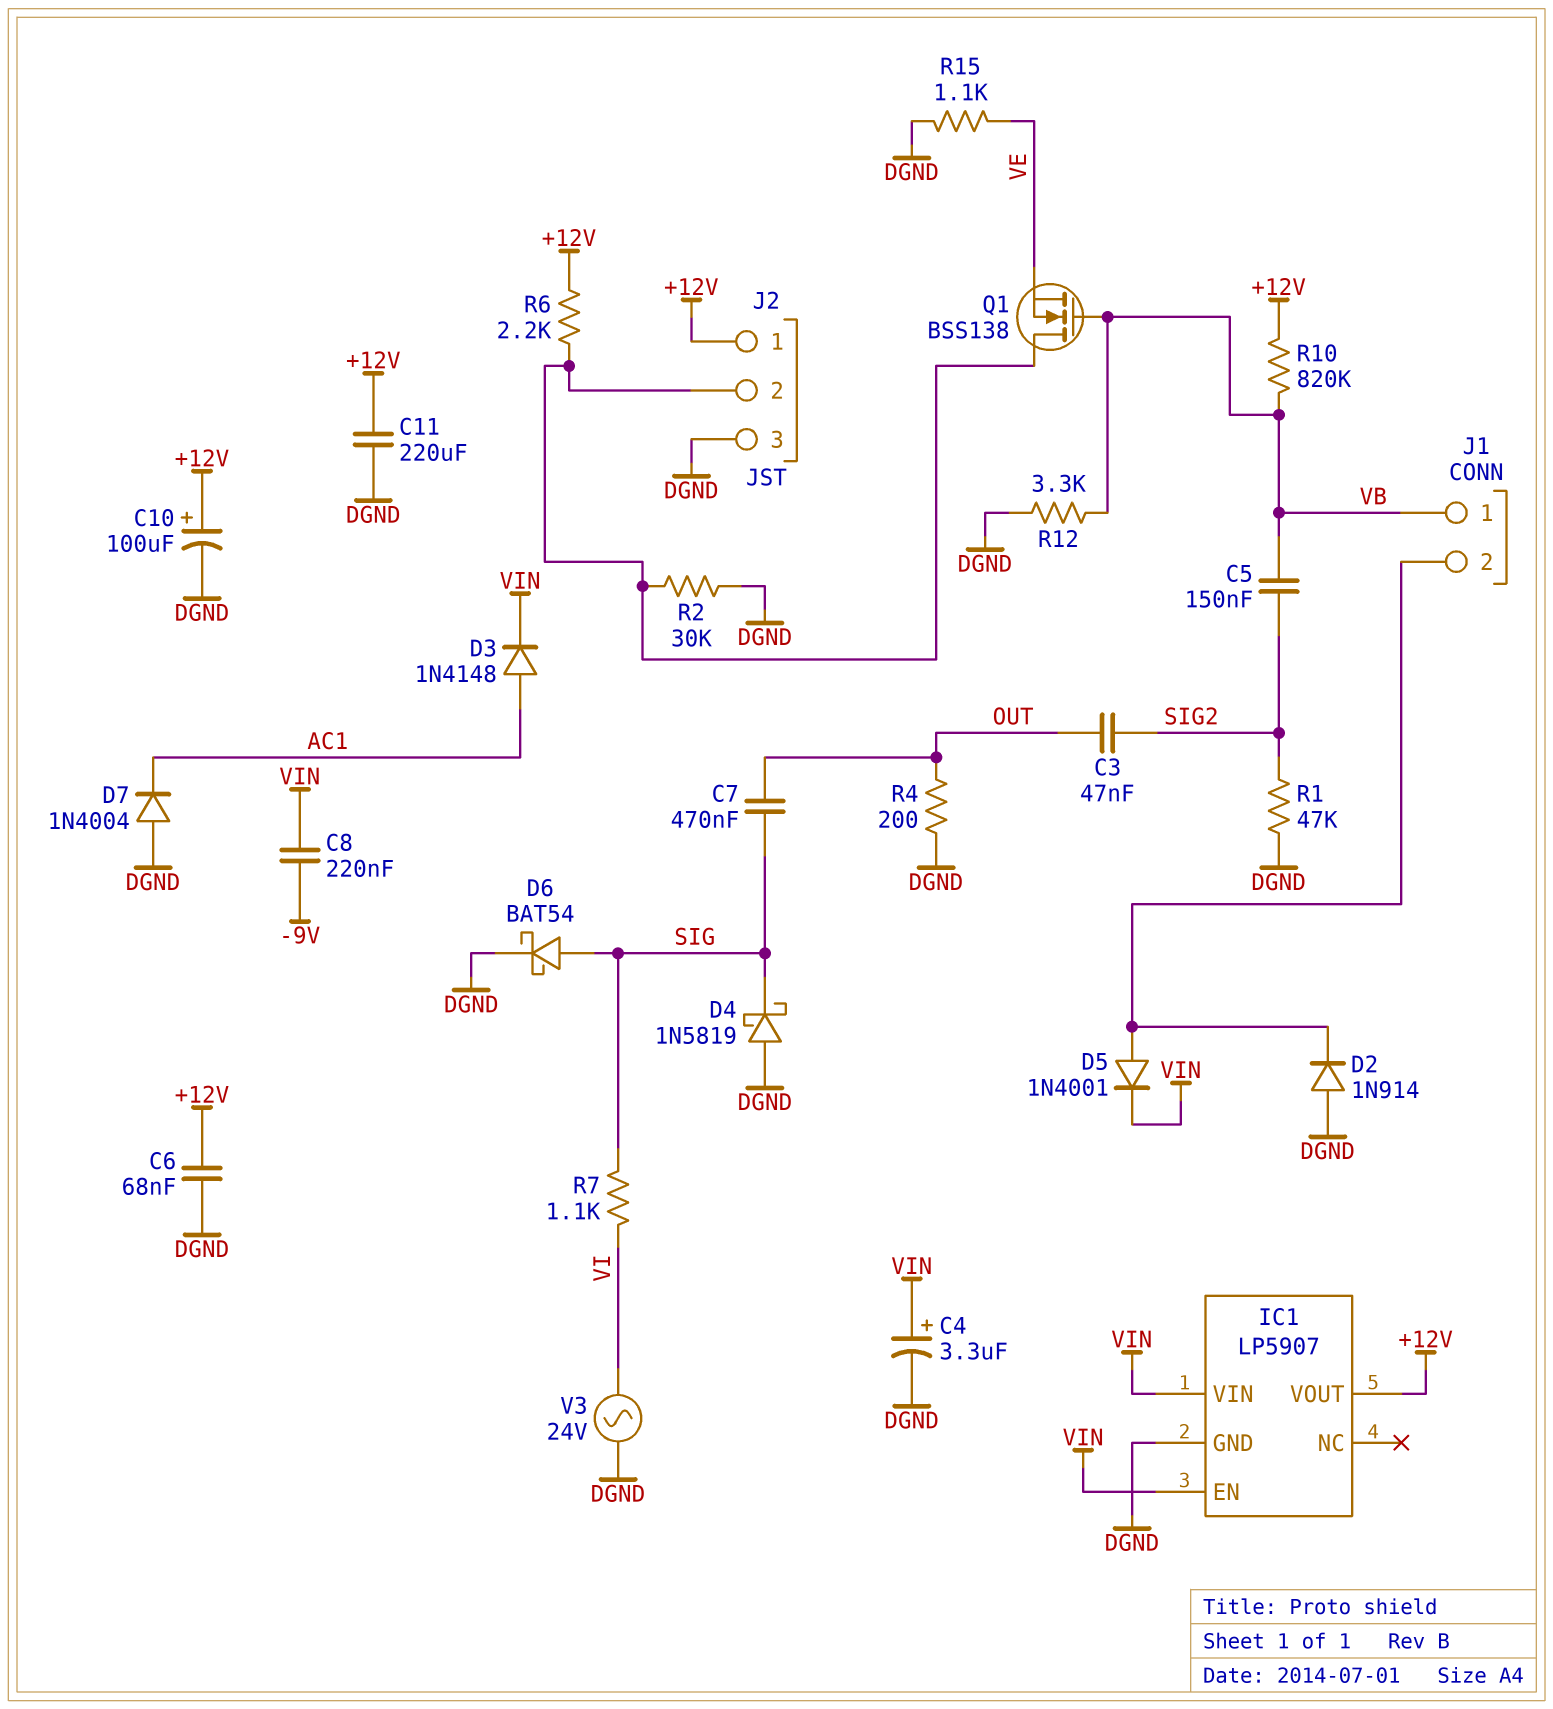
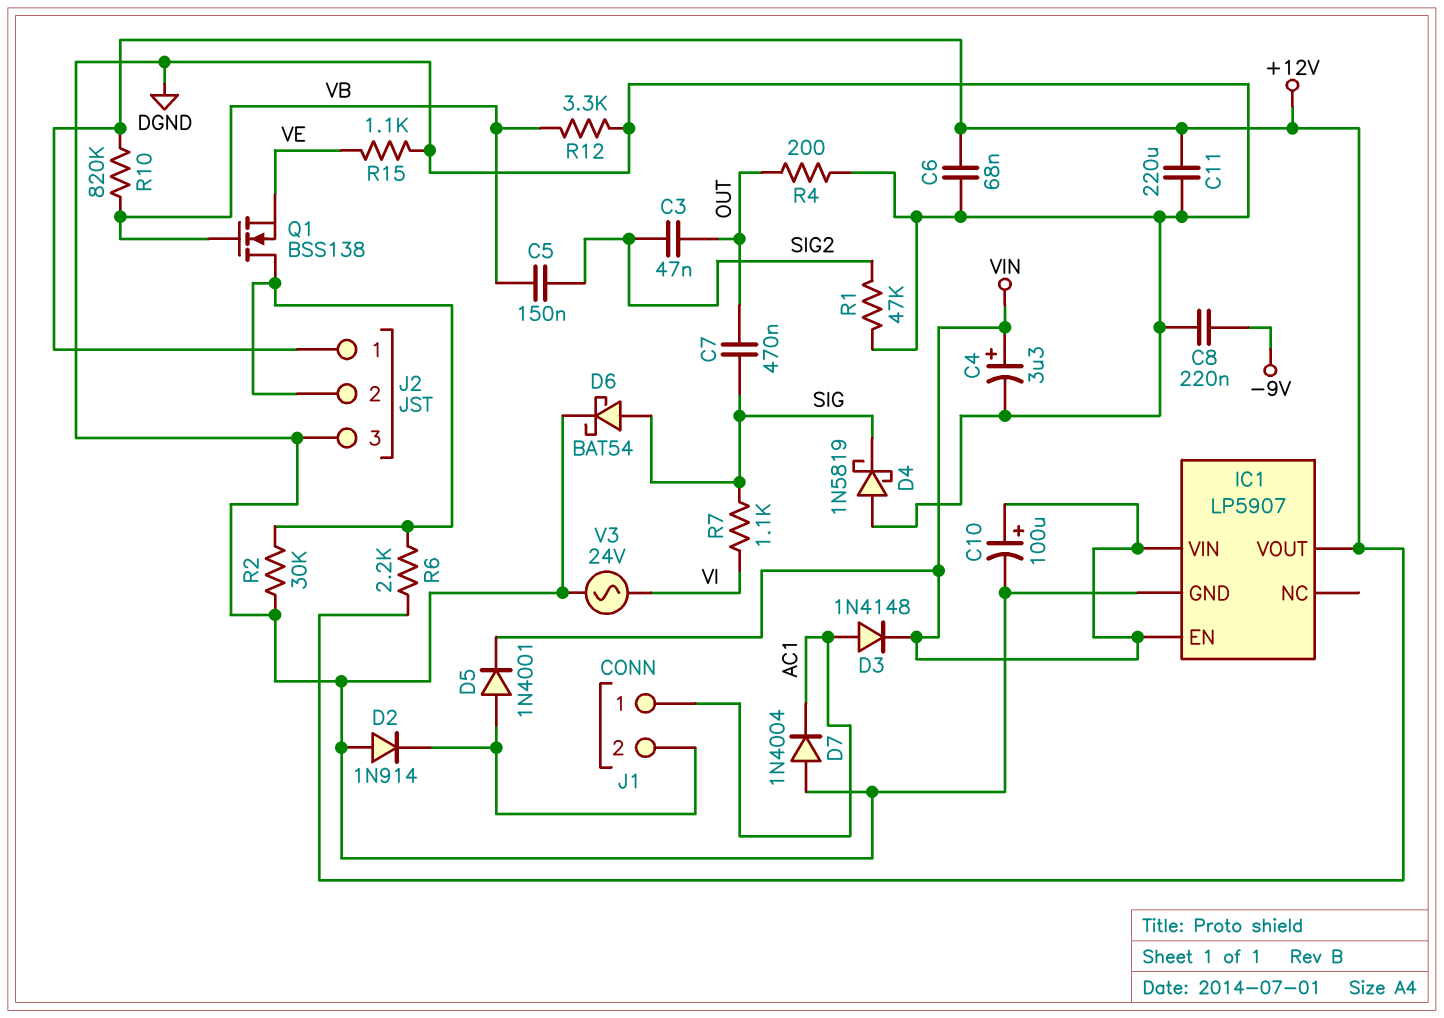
C8: 220nF (-9V, VIN) -> 220nF (-9V, DGND)
C10: 100uF (plus +12V, minus DGND) -> 100uF (plus VIN, minus DGND)
J1 pin 1: VB -> AC1

